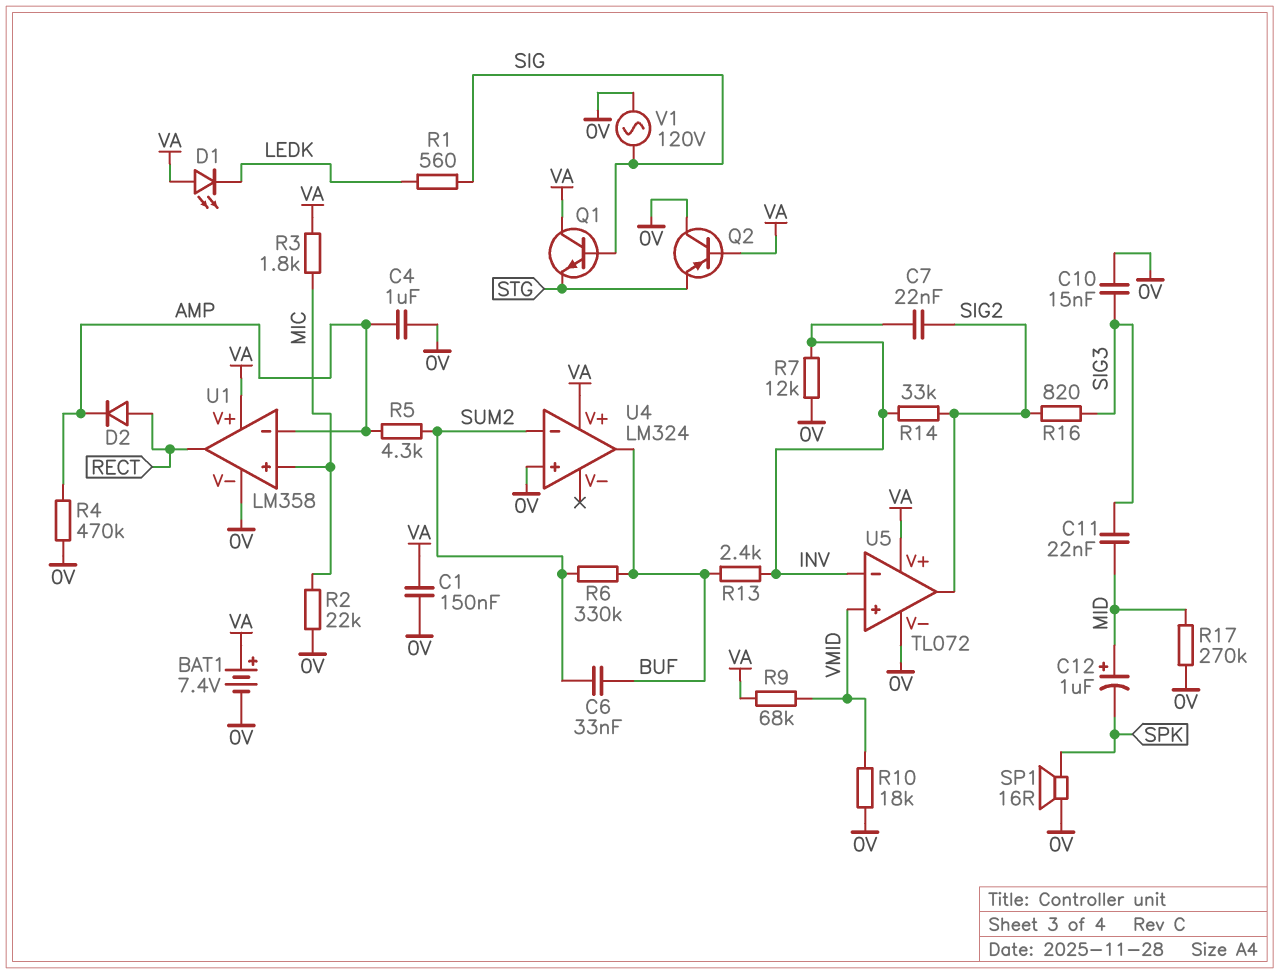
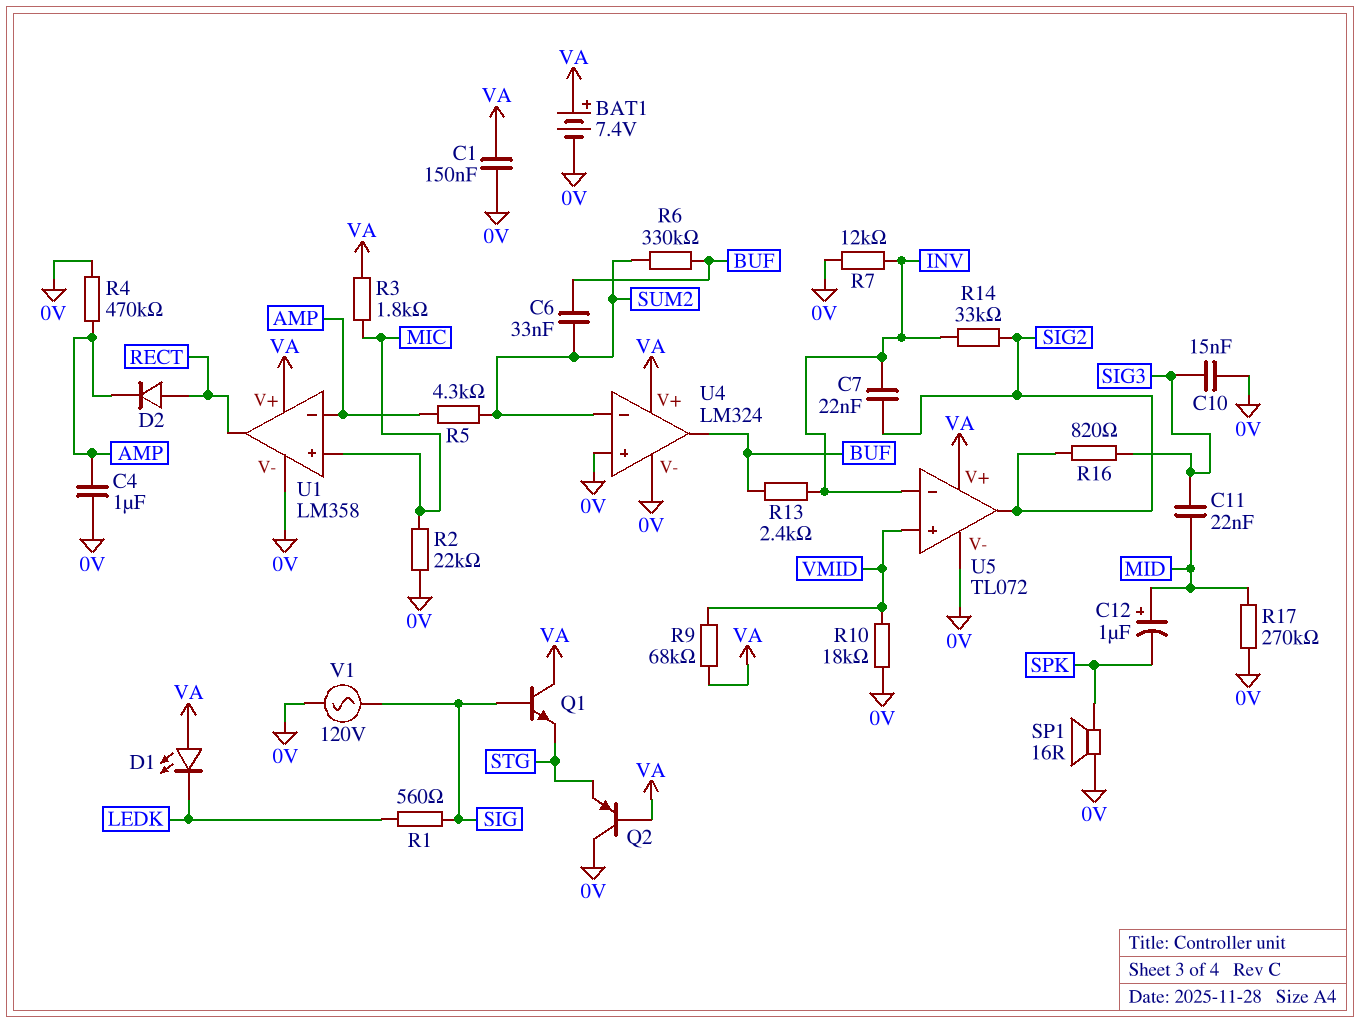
U4 pin V-: none -> 0V

